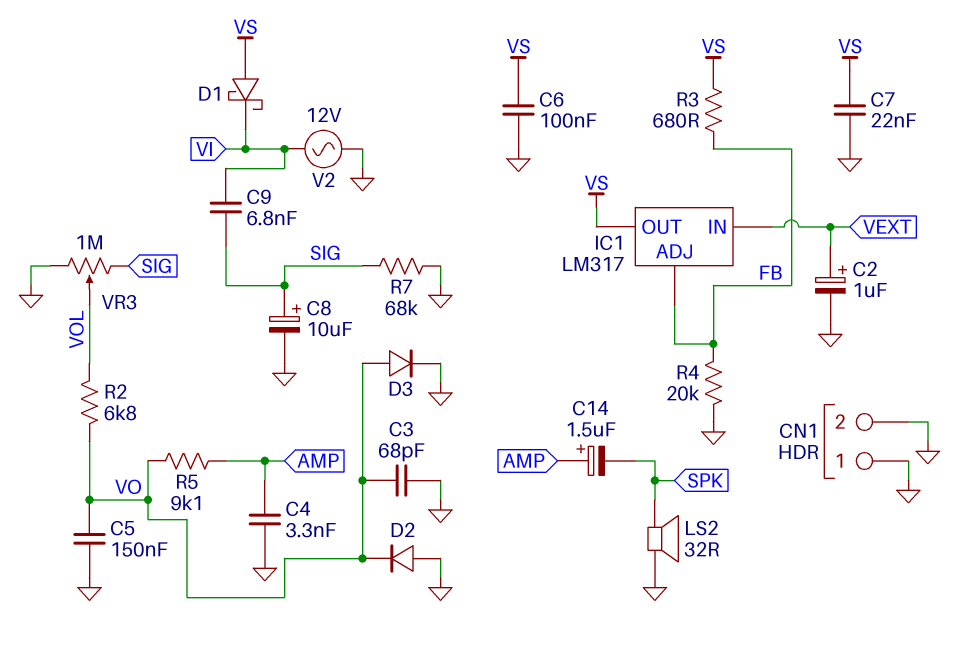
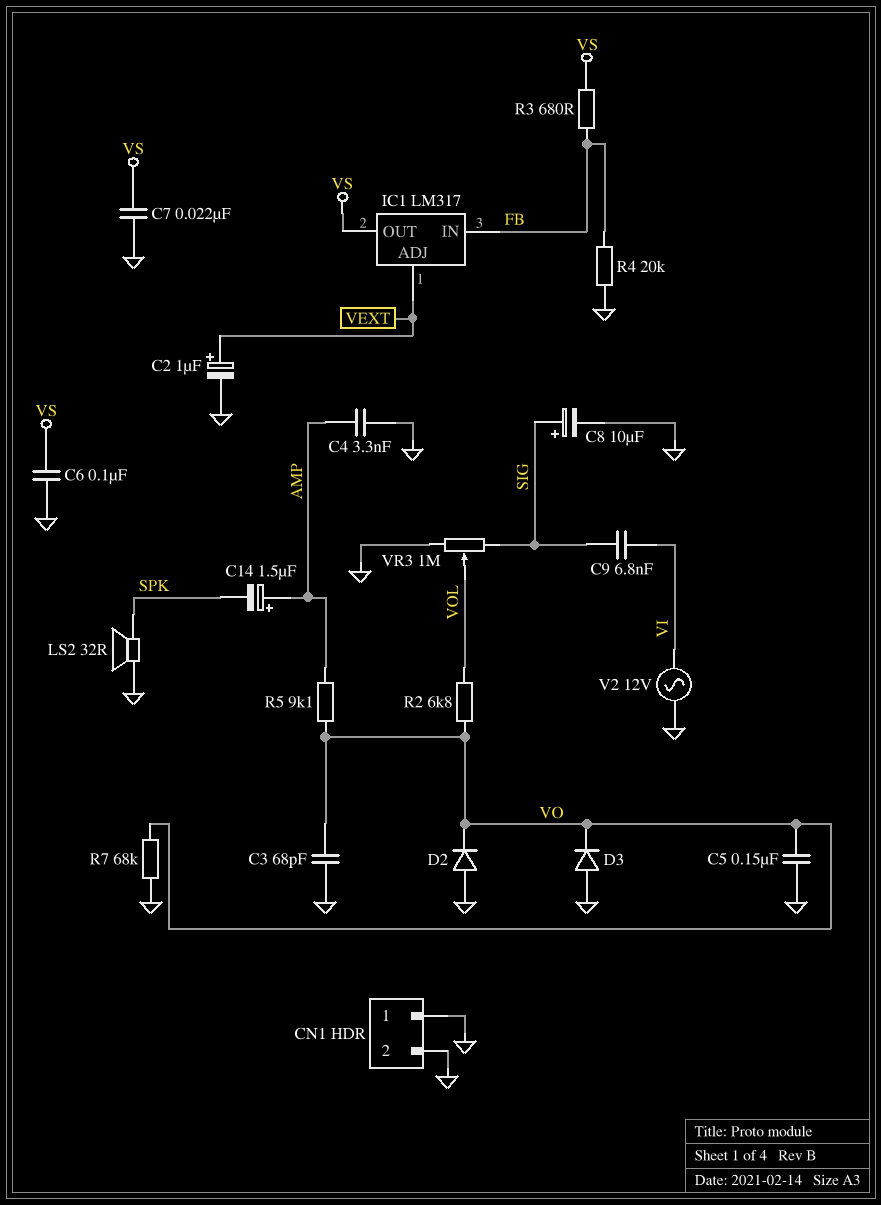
D1: schottky (A VS, K VI) -> none
D3: diode (A VO, K GND) -> diode (A GND, K VO)
IC1 pin ADJ: FB -> VEXT
IC1 pin IN: VEXT -> FB
R7: 68k (GND, SIG) -> 68k (GND, VO)

